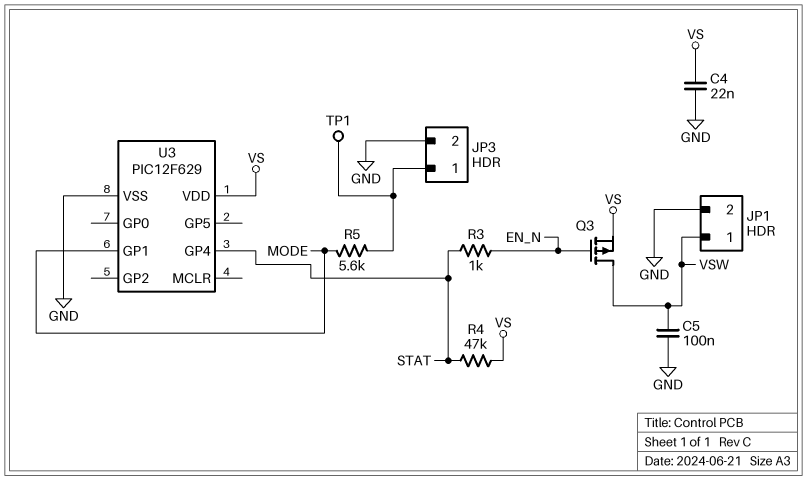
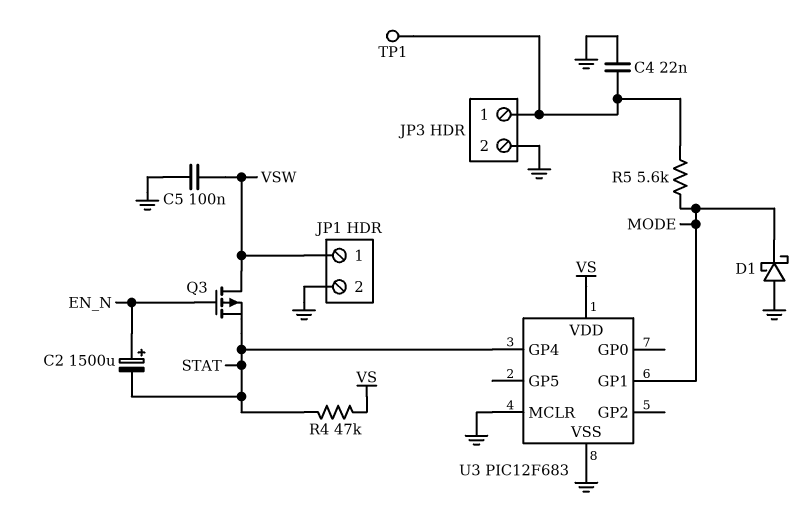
C2: none -> 1500uF (plus EN_N, minus STAT)
C4: 22nF (GND, VS) -> 22nF (GND, JP3/1)
D1: none -> schottky (A GND, K MODE)
Q3: PMOS (G EN_N, D VSW, S VS) -> PMOS (G EN_N, D VSW, S STAT)
R3: 1k (EN_N, STAT) -> none
U3: PIC12F629 -> PIC12F683
U3 pin MCLR: none -> GND

